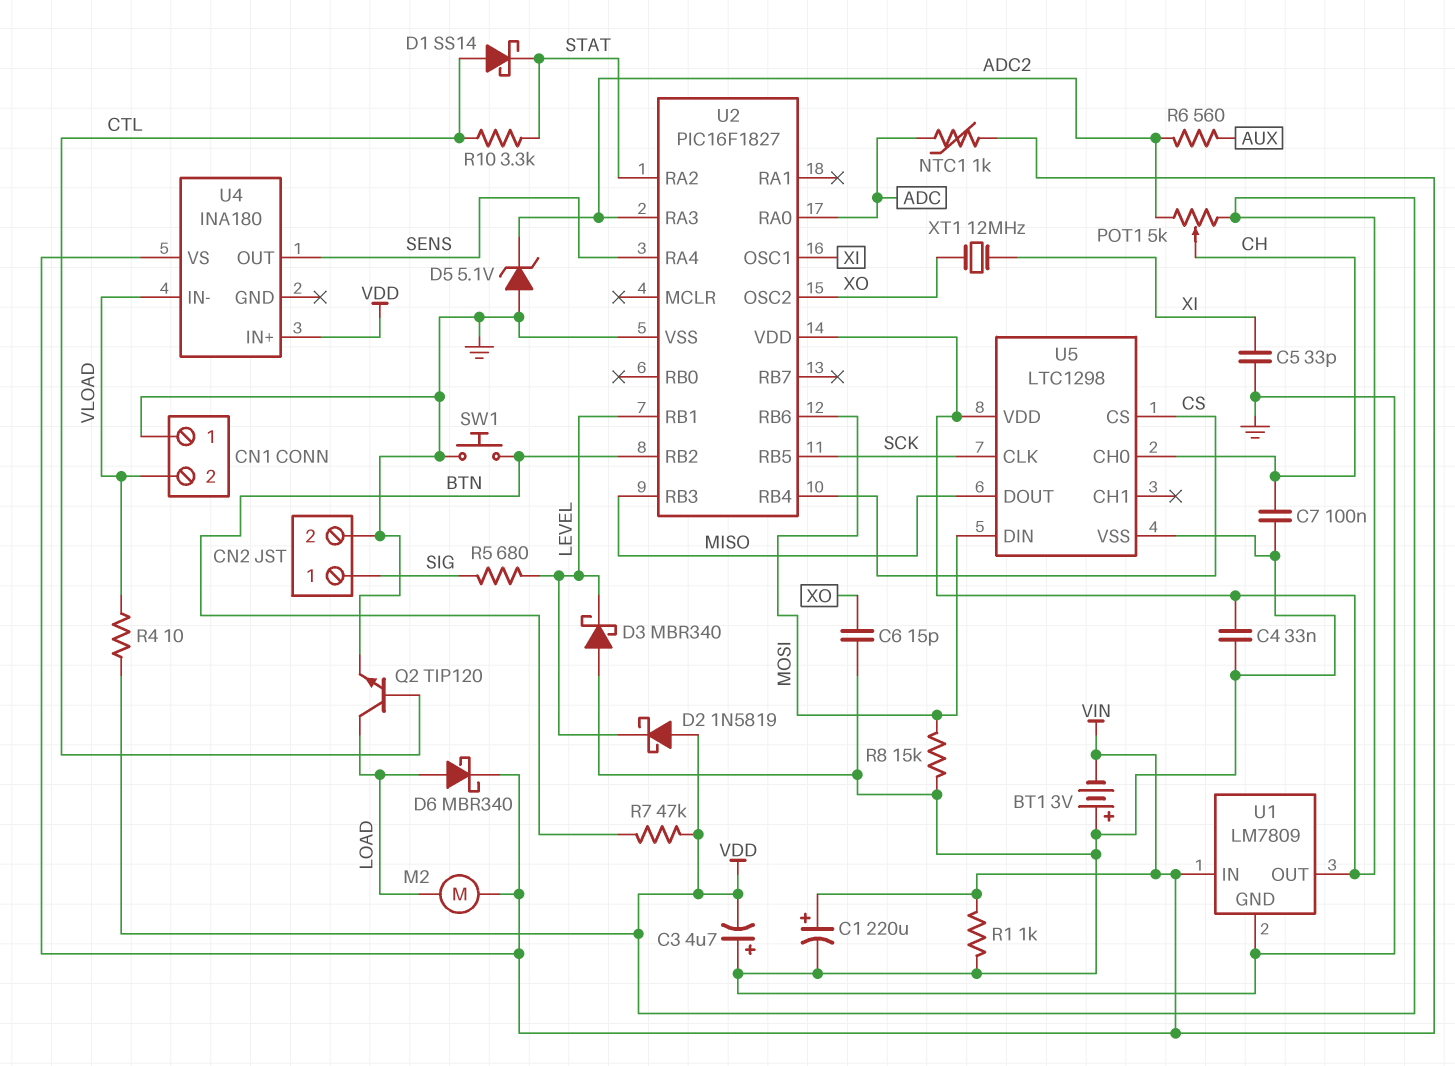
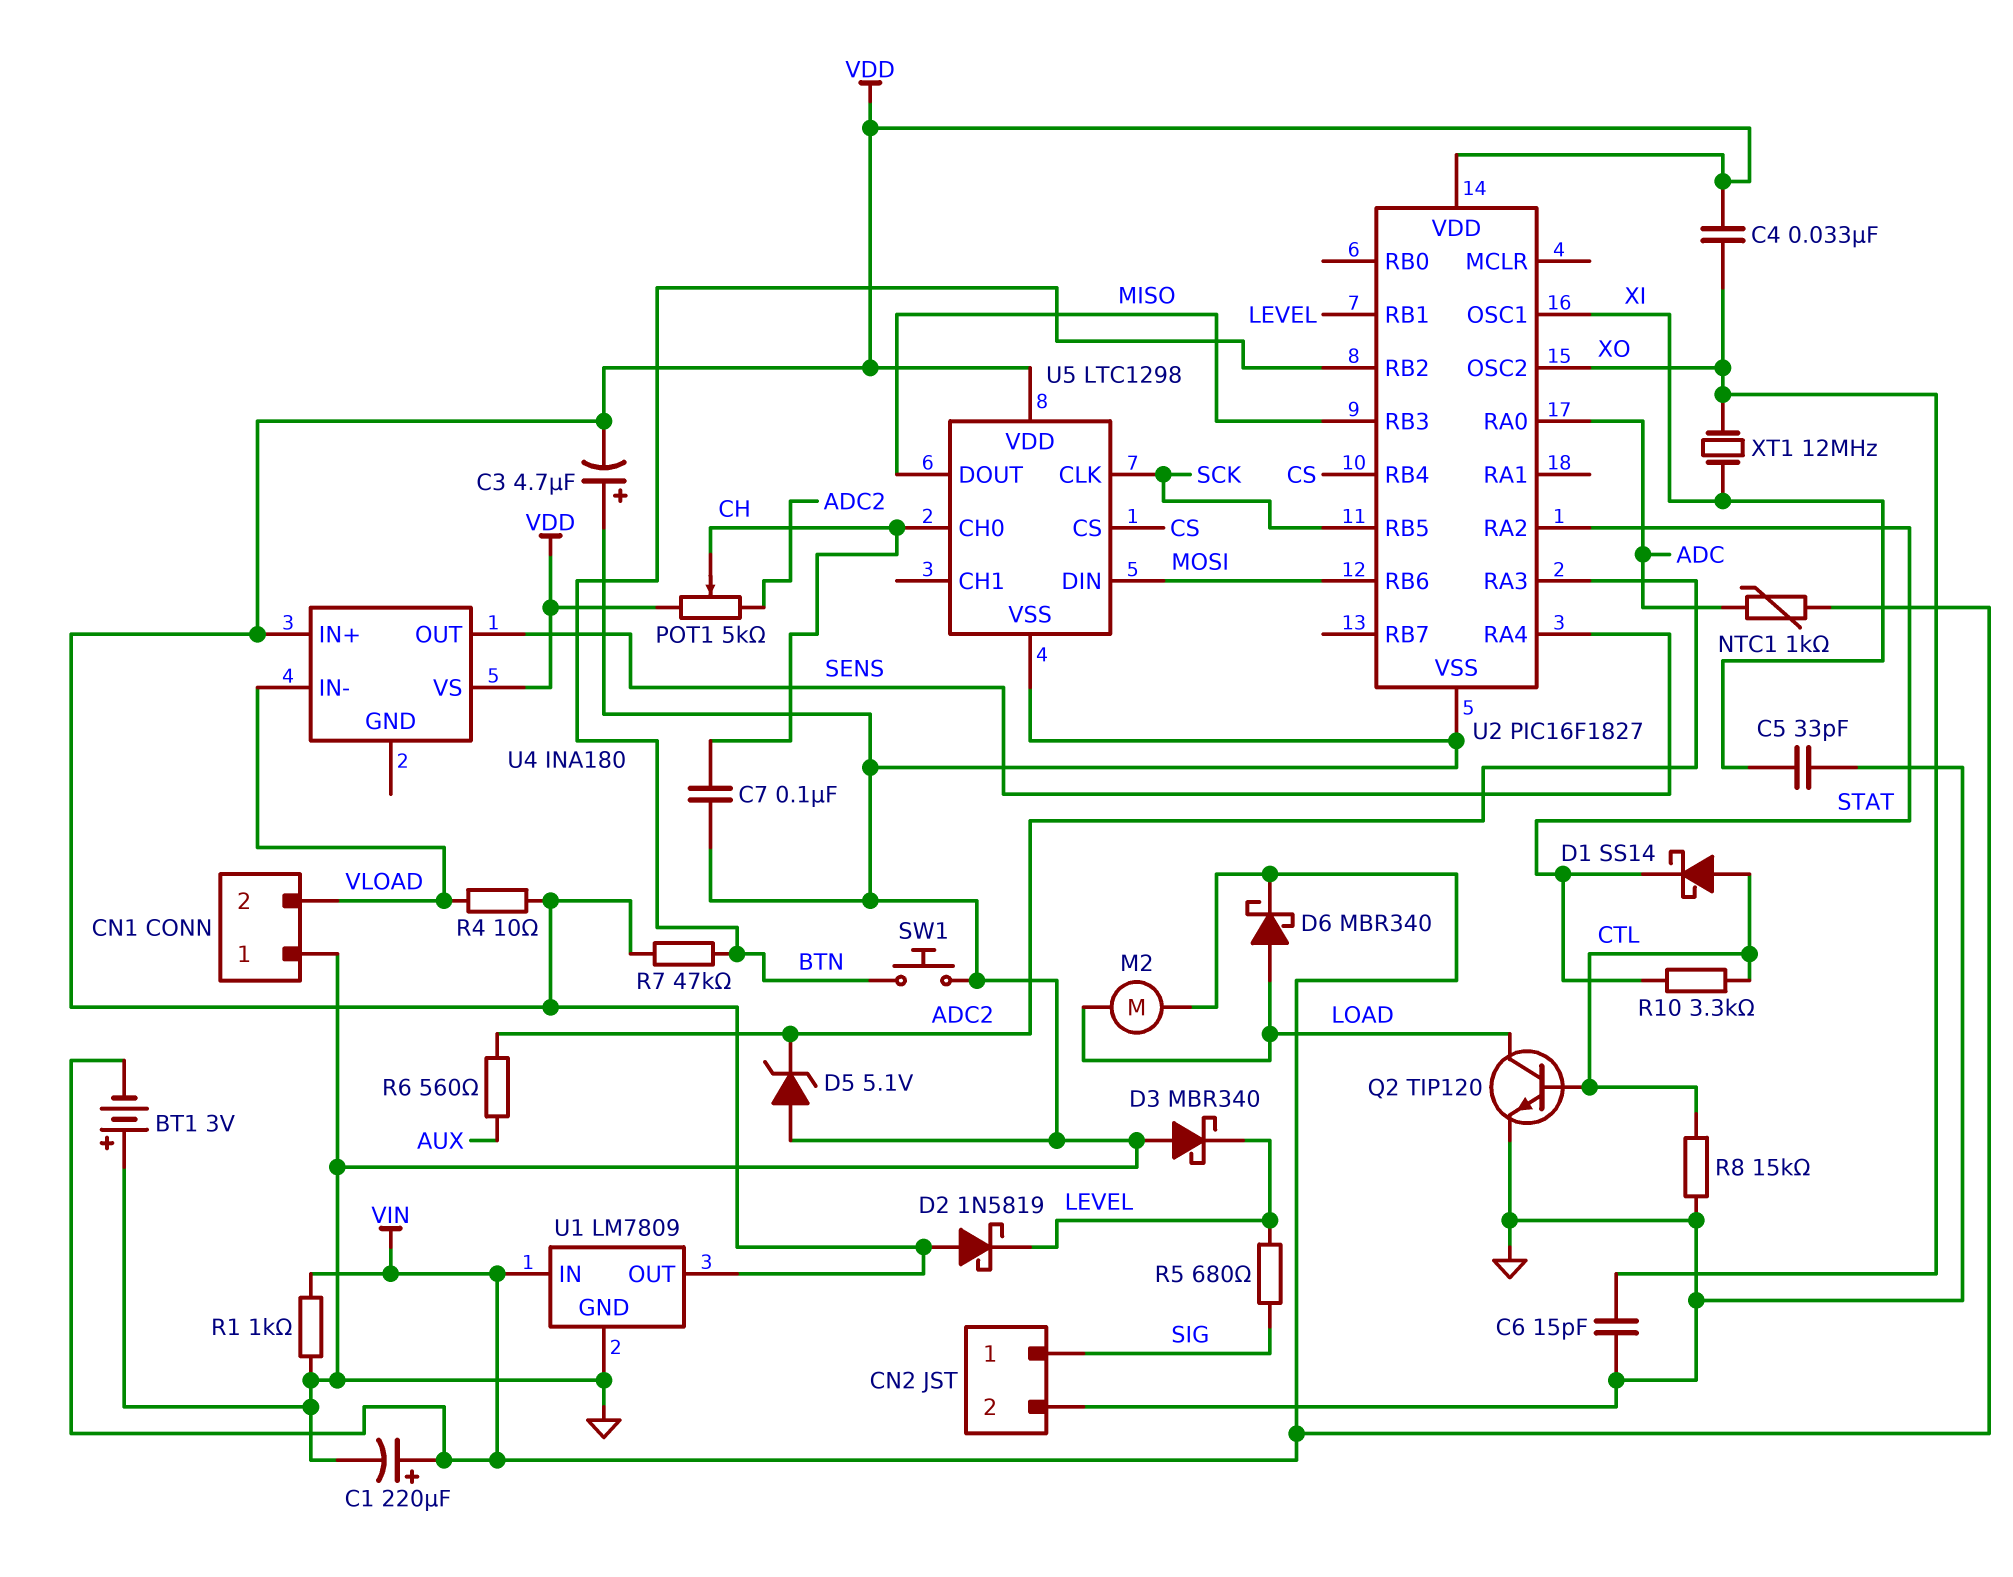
C4: 33nF (GND, VDD) -> 33nF (VDD, XO)
R8: 15k (GND, MOSI) -> 15k (CTL, GND)
U4 pin VS: VIN -> VDD

